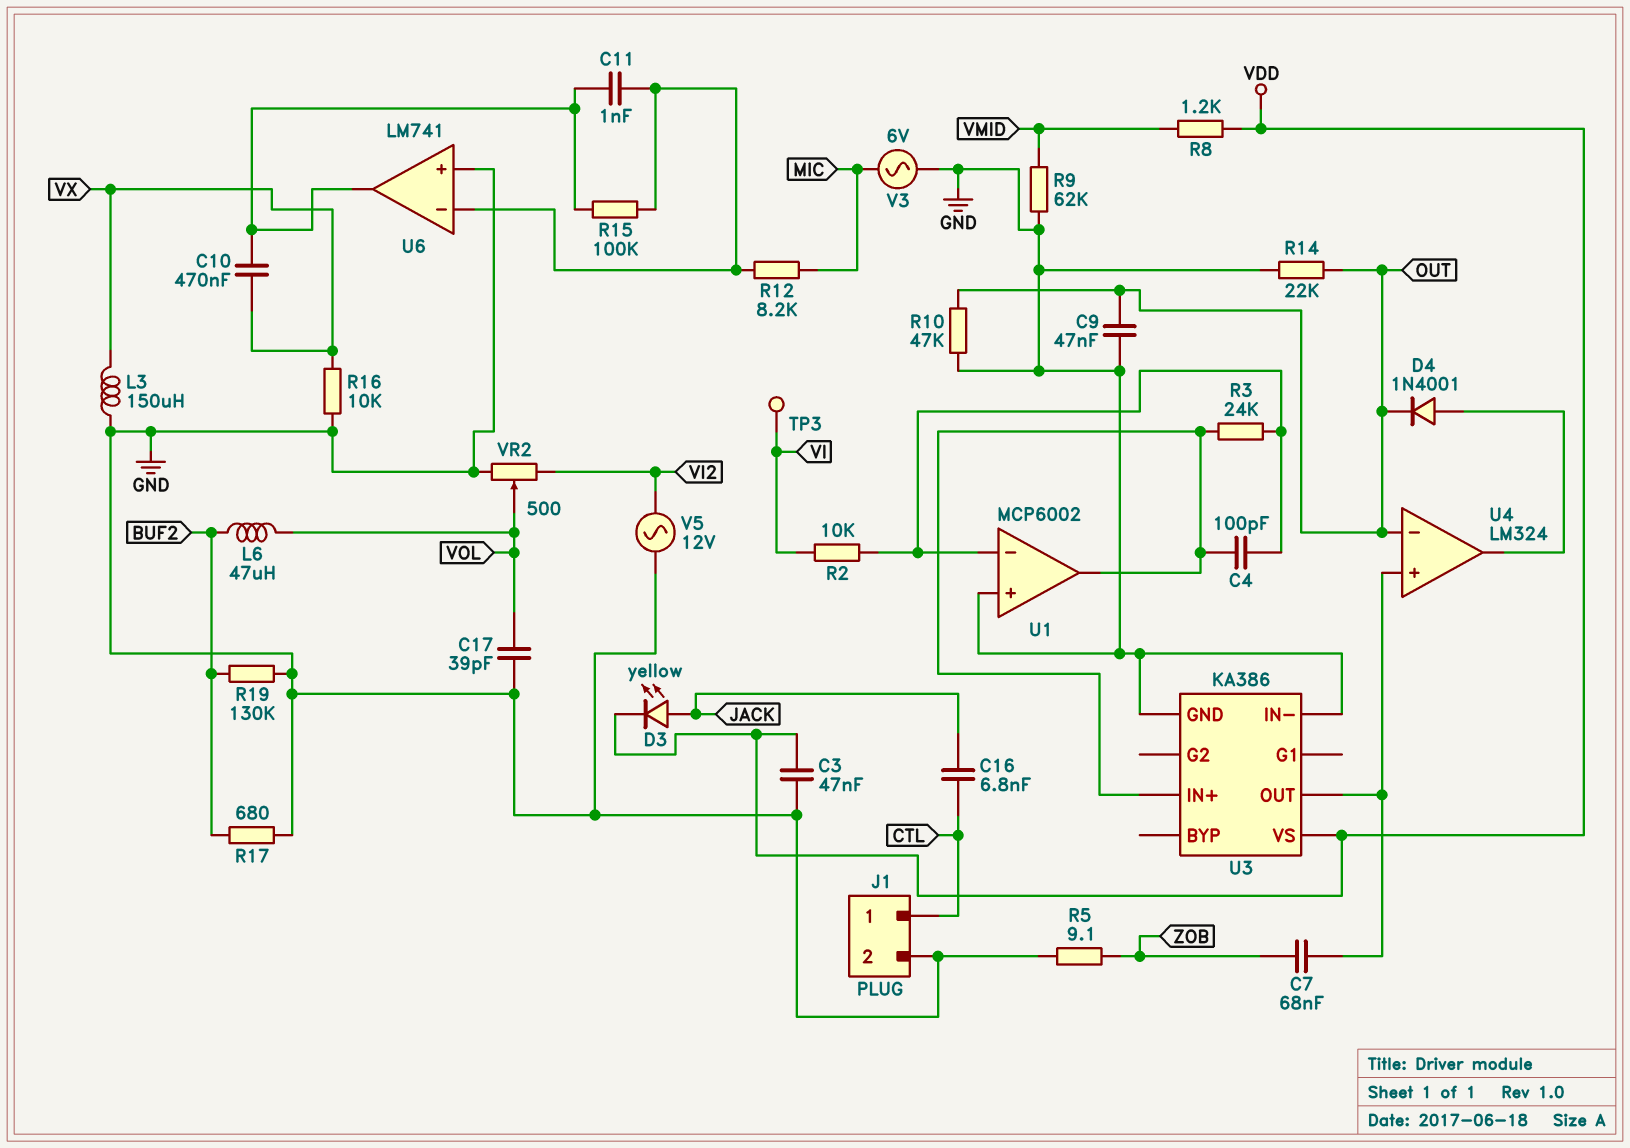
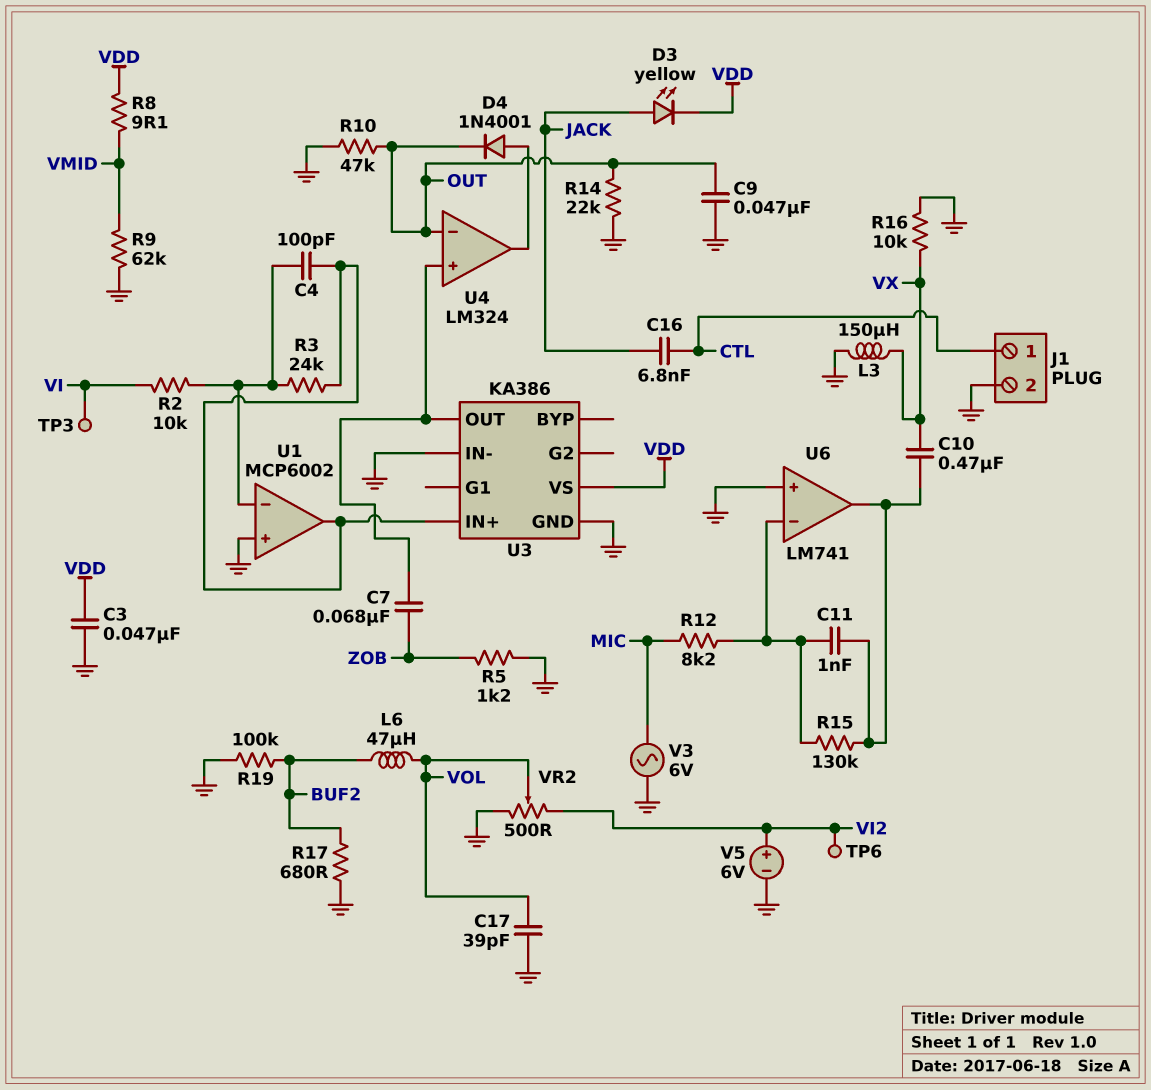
R5: 9.1 (GND, ZOB) -> 1.2k (GND, ZOB)
R8: 1.2k (VDD, VMID) -> 9.1 (VDD, VMID)
R15: 100k (U6/in-, U6/out) -> 130k (U6/in-, U6/out)
R19: 130k (BUF2, GND) -> 100k (BUF2, GND)
TP6: none -> test point (VI2)
V5: AC 12V (GND, VI2) -> 6V (plus VI2, minus GND)

